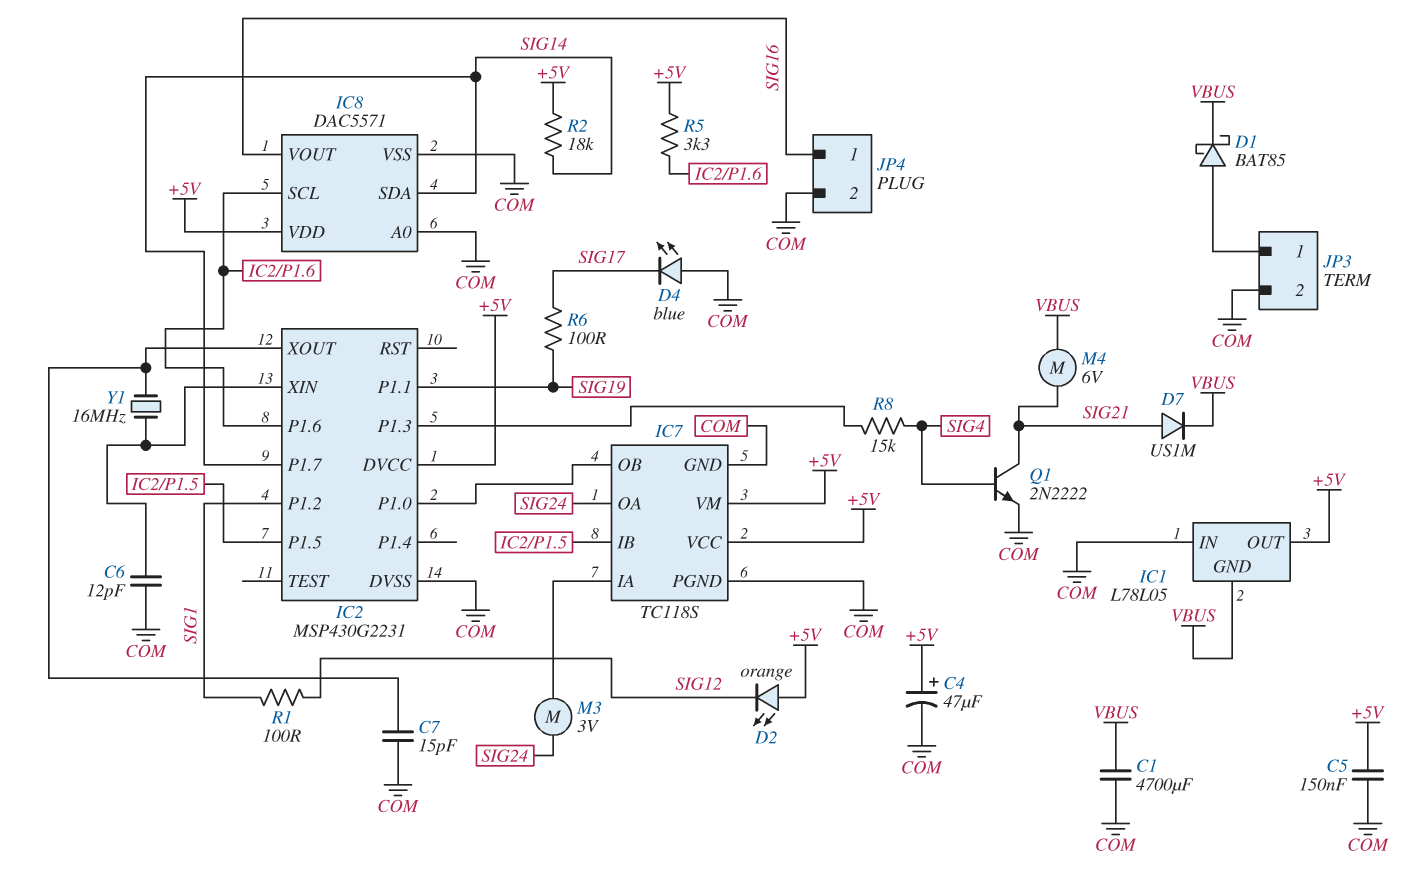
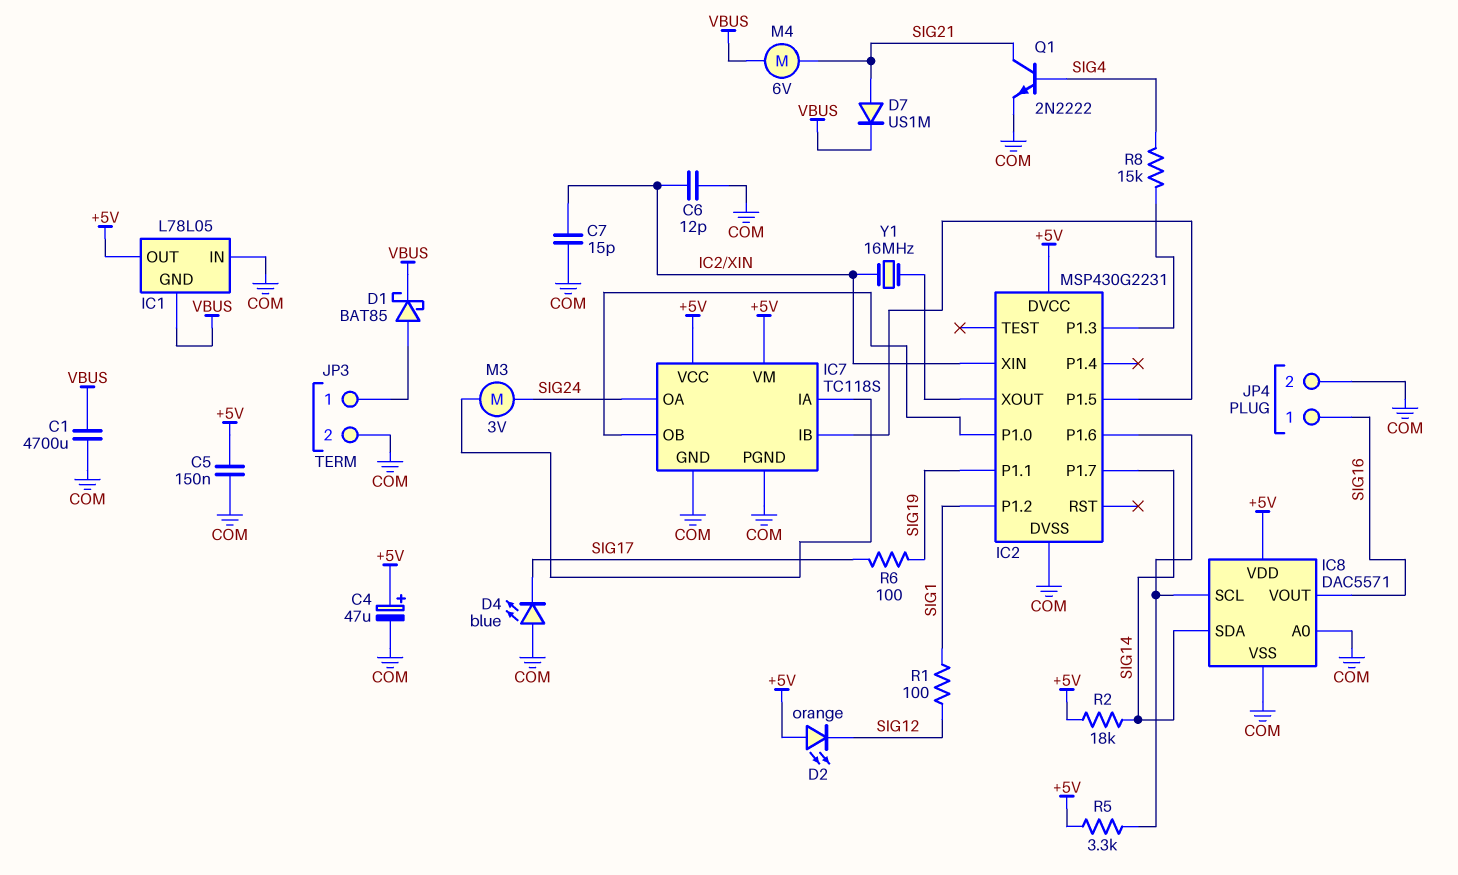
C7: 15pF (COM, IC2/XOUT) -> 15pF (COM, IC2/XIN)

